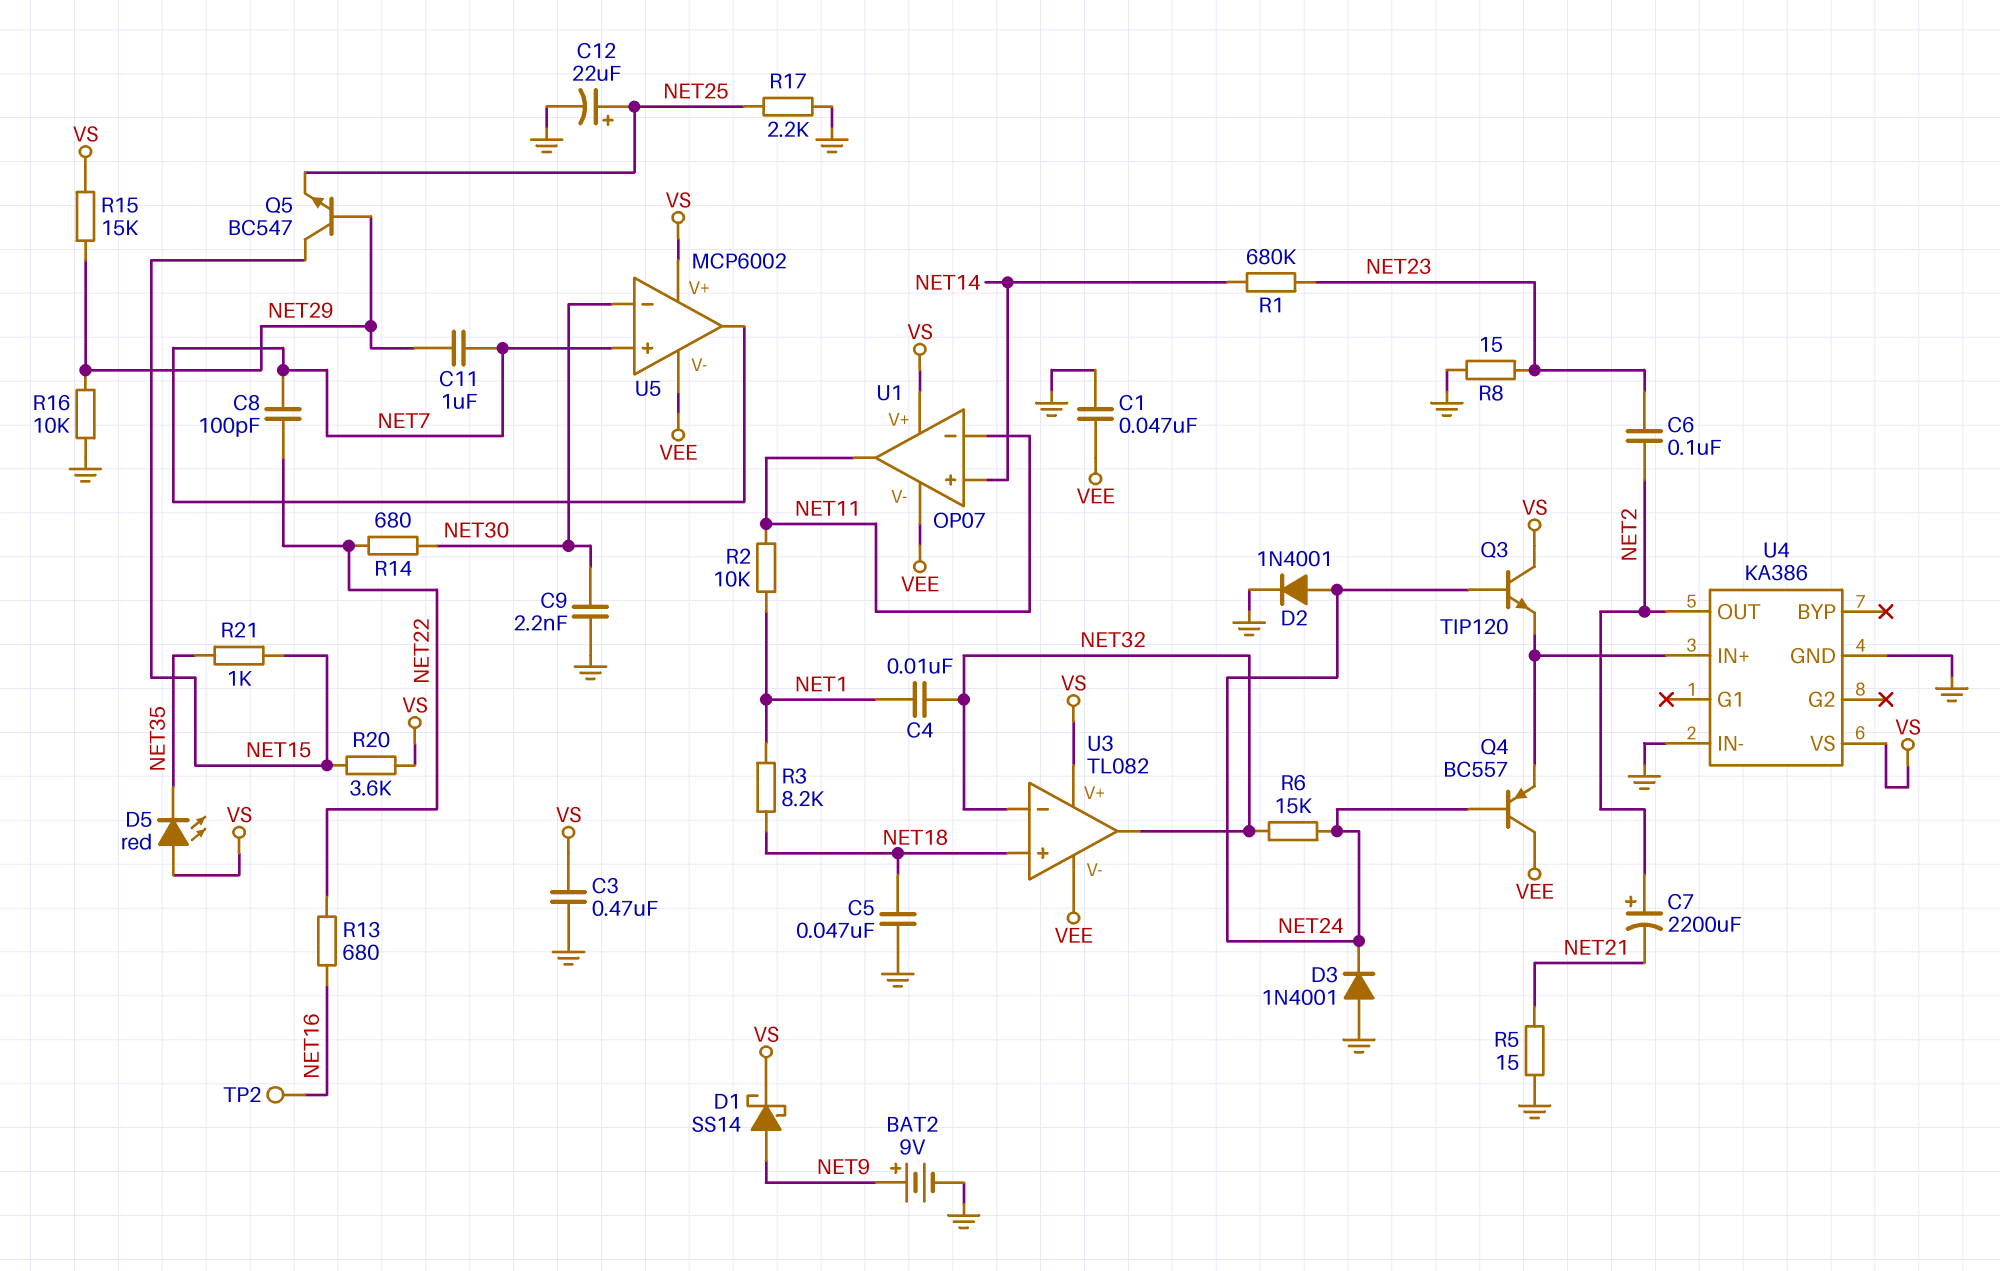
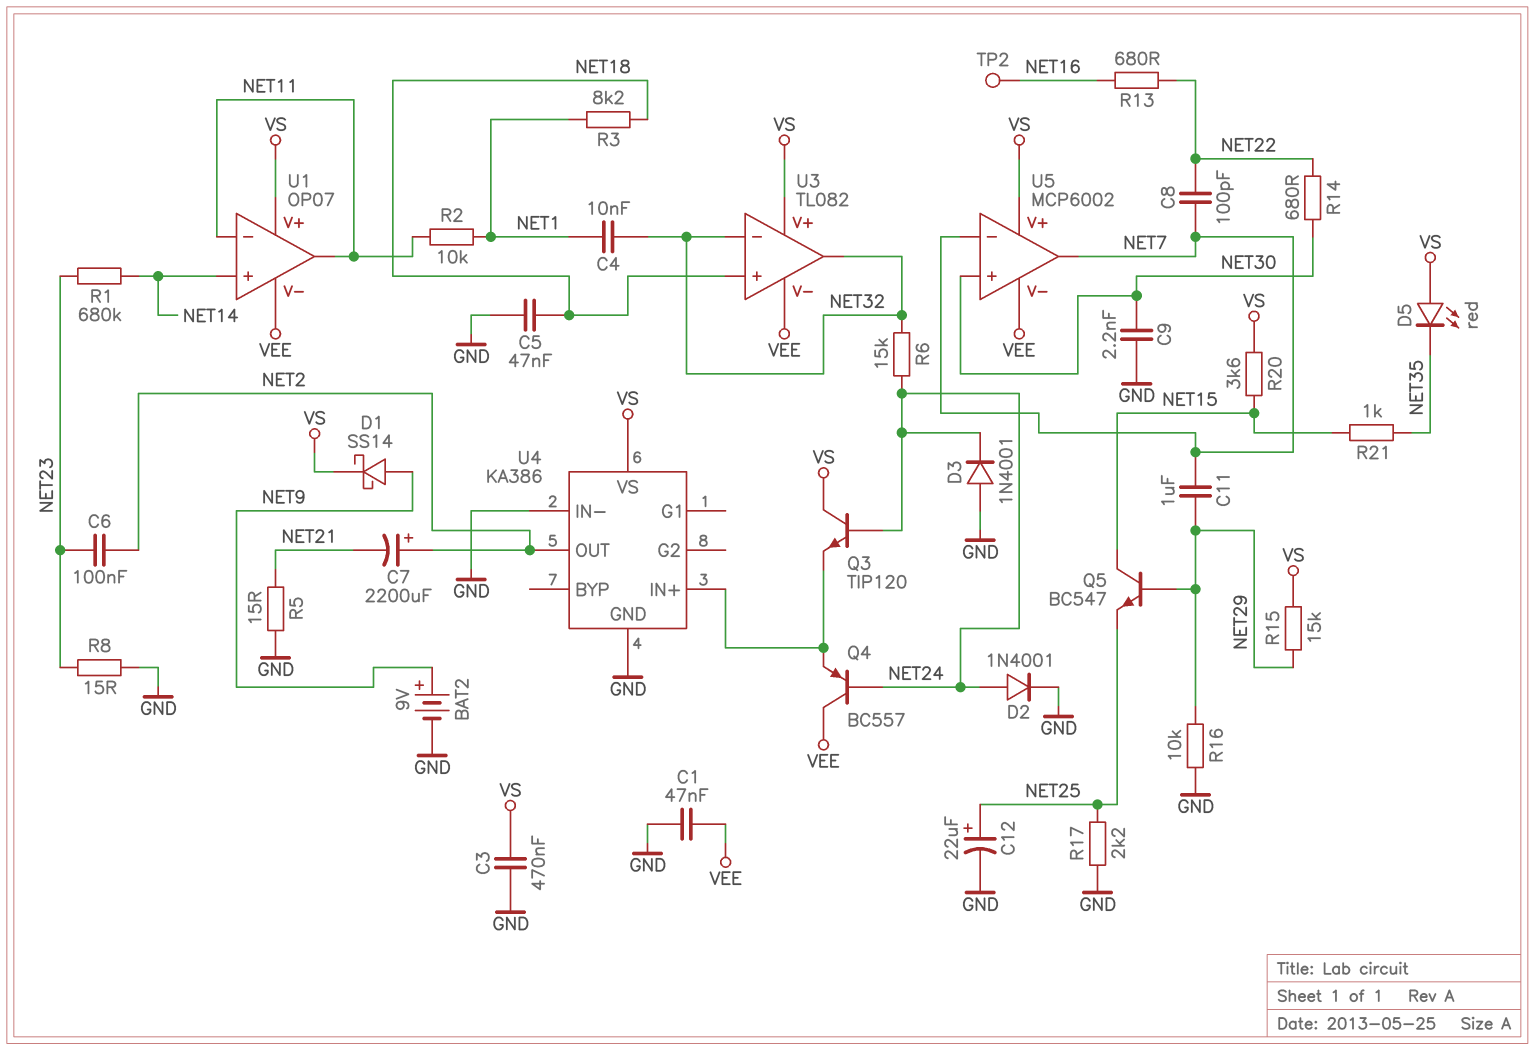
U5 pin in+: NET7 -> NET30
U5 pin in-: NET30 -> NET7

